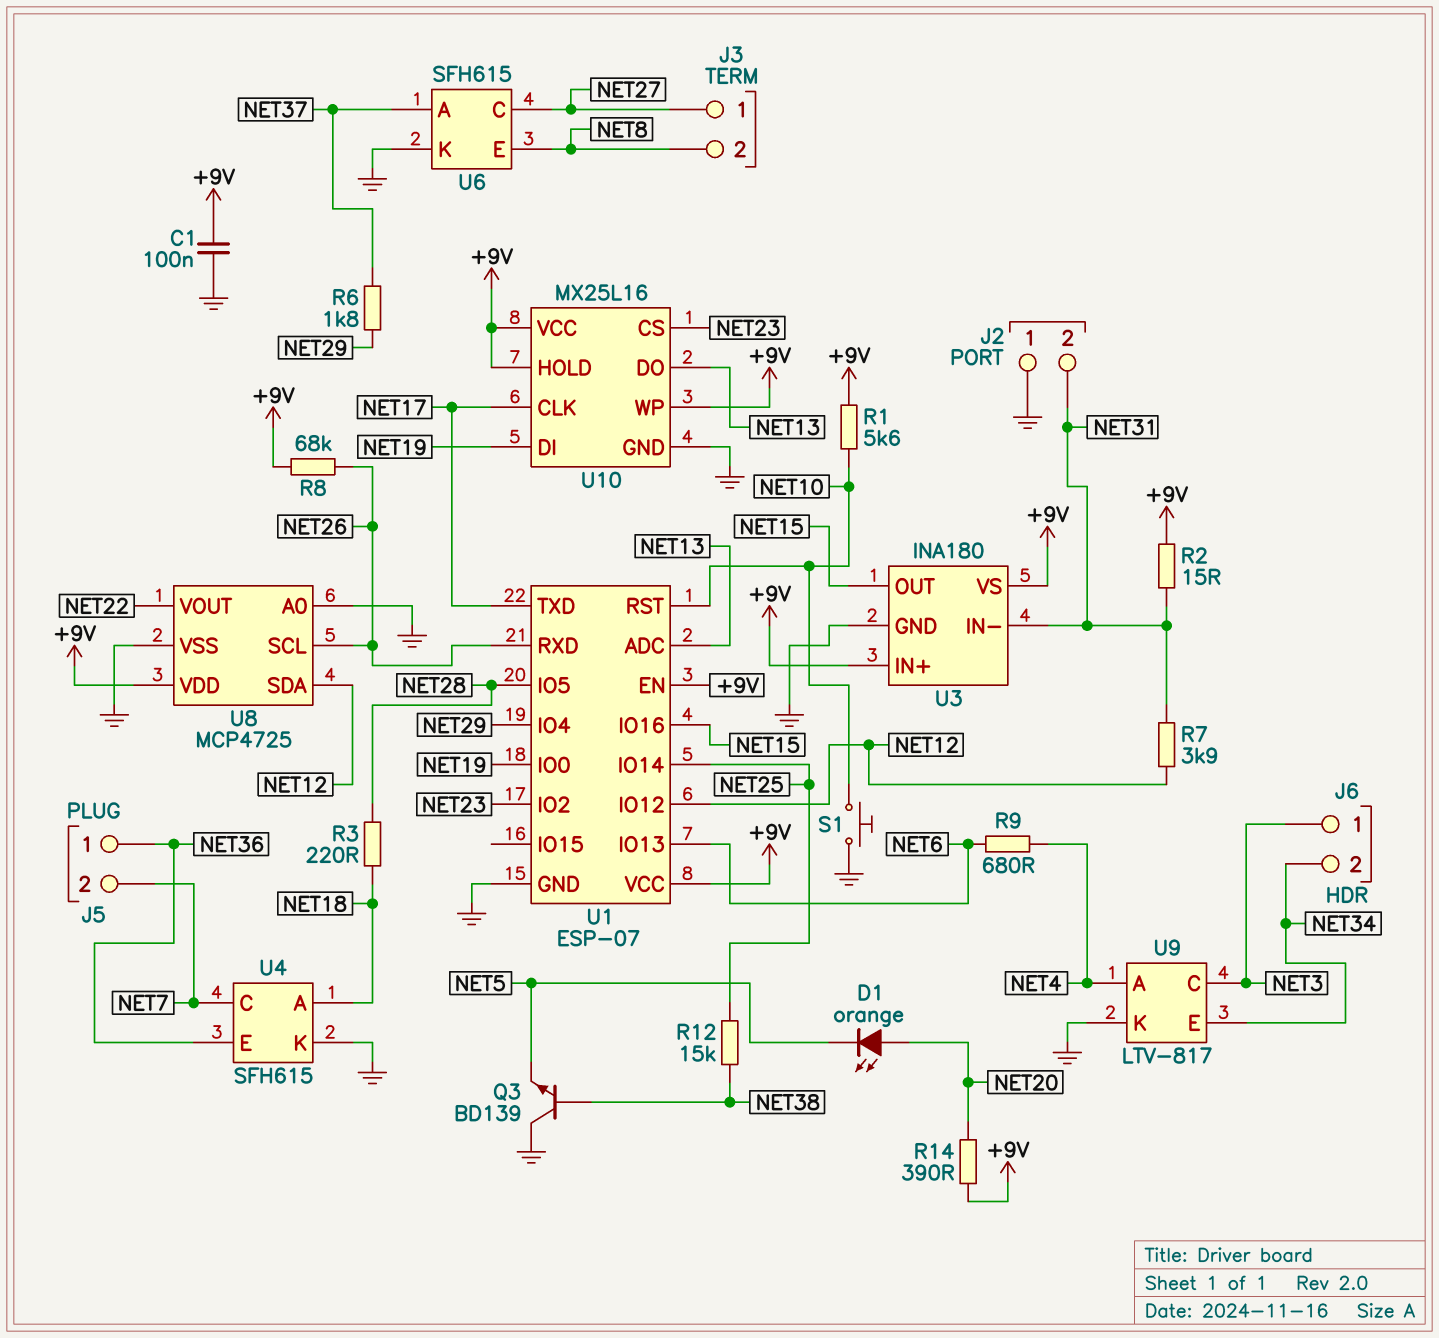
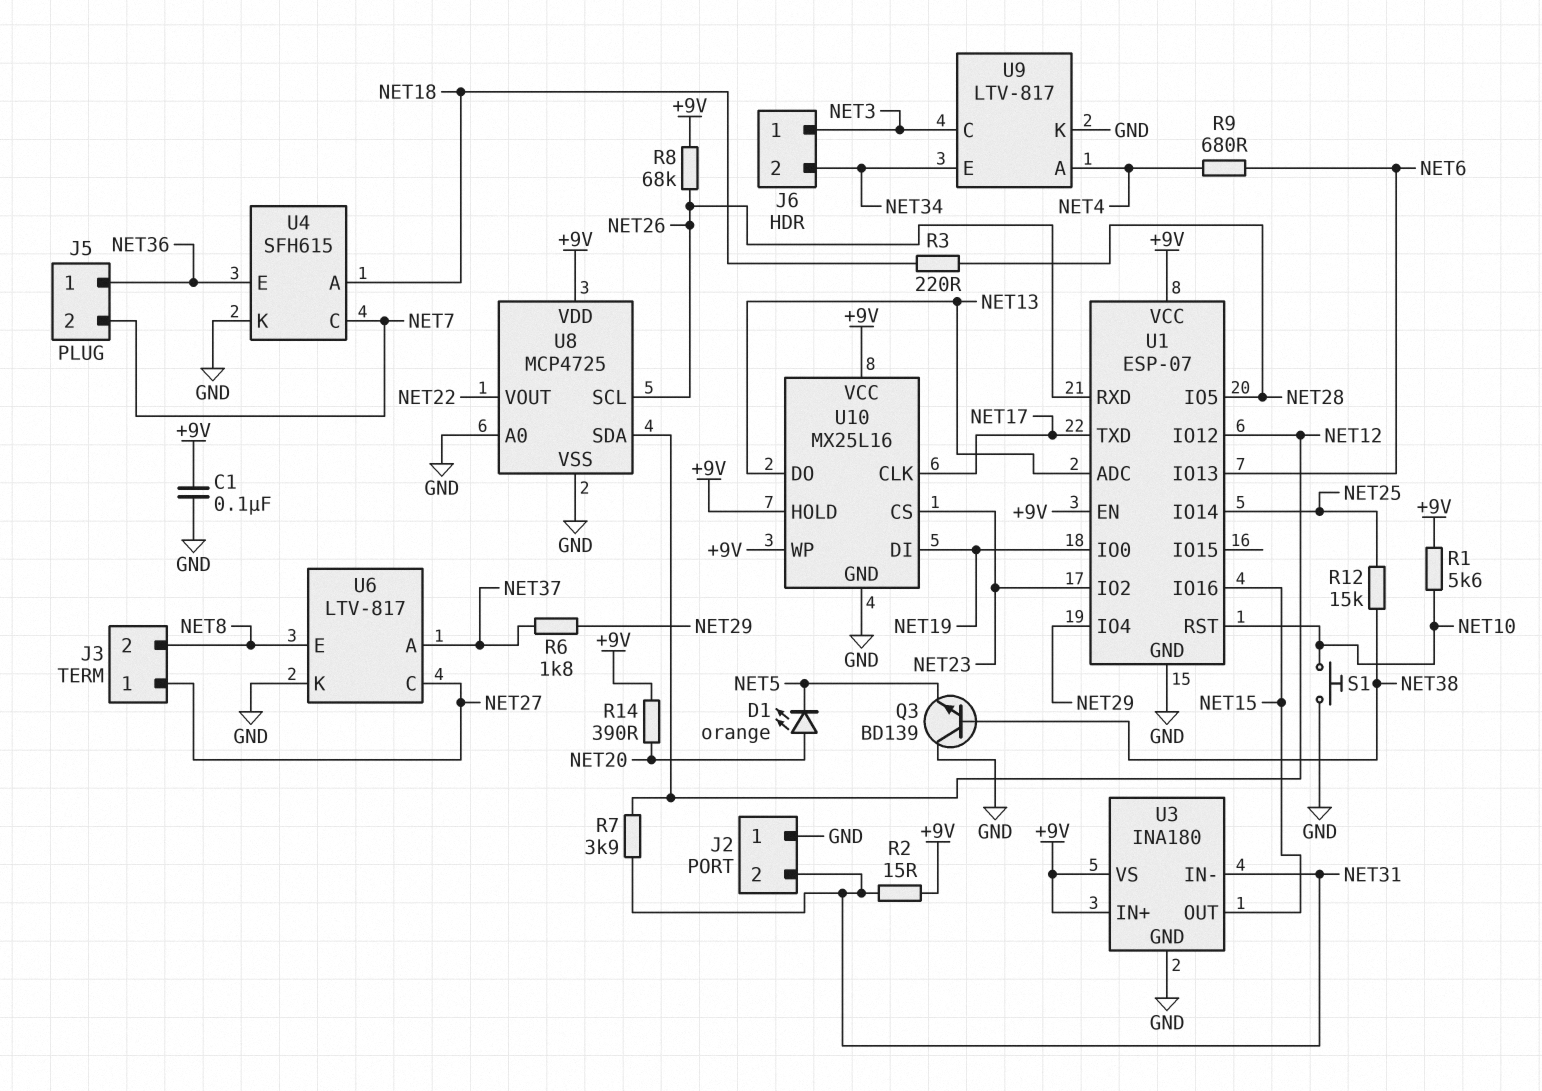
U6: SFH615 -> LTV-817

